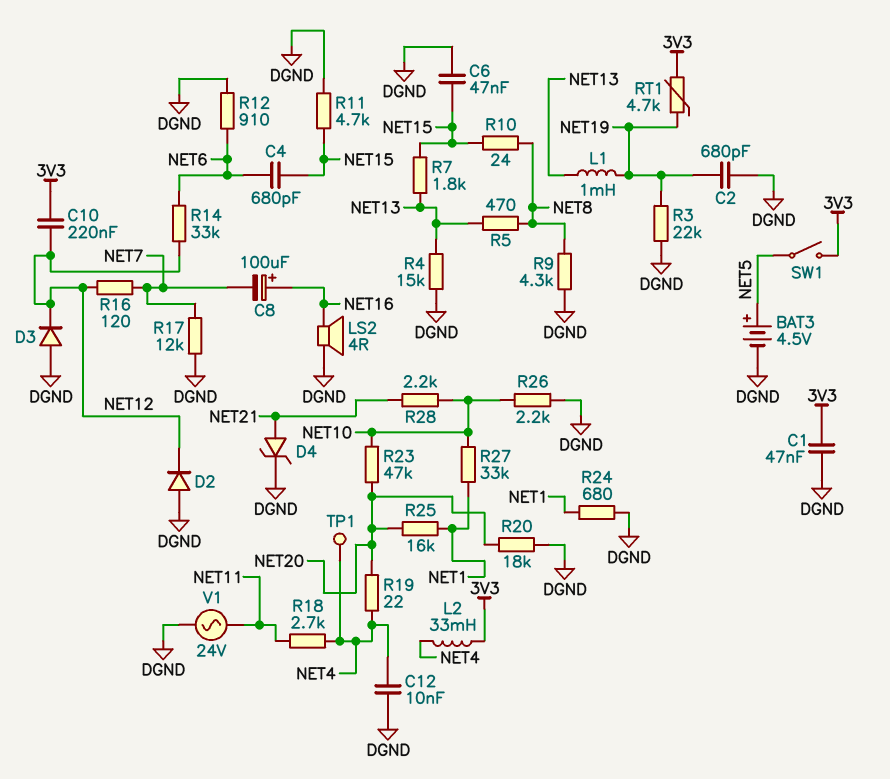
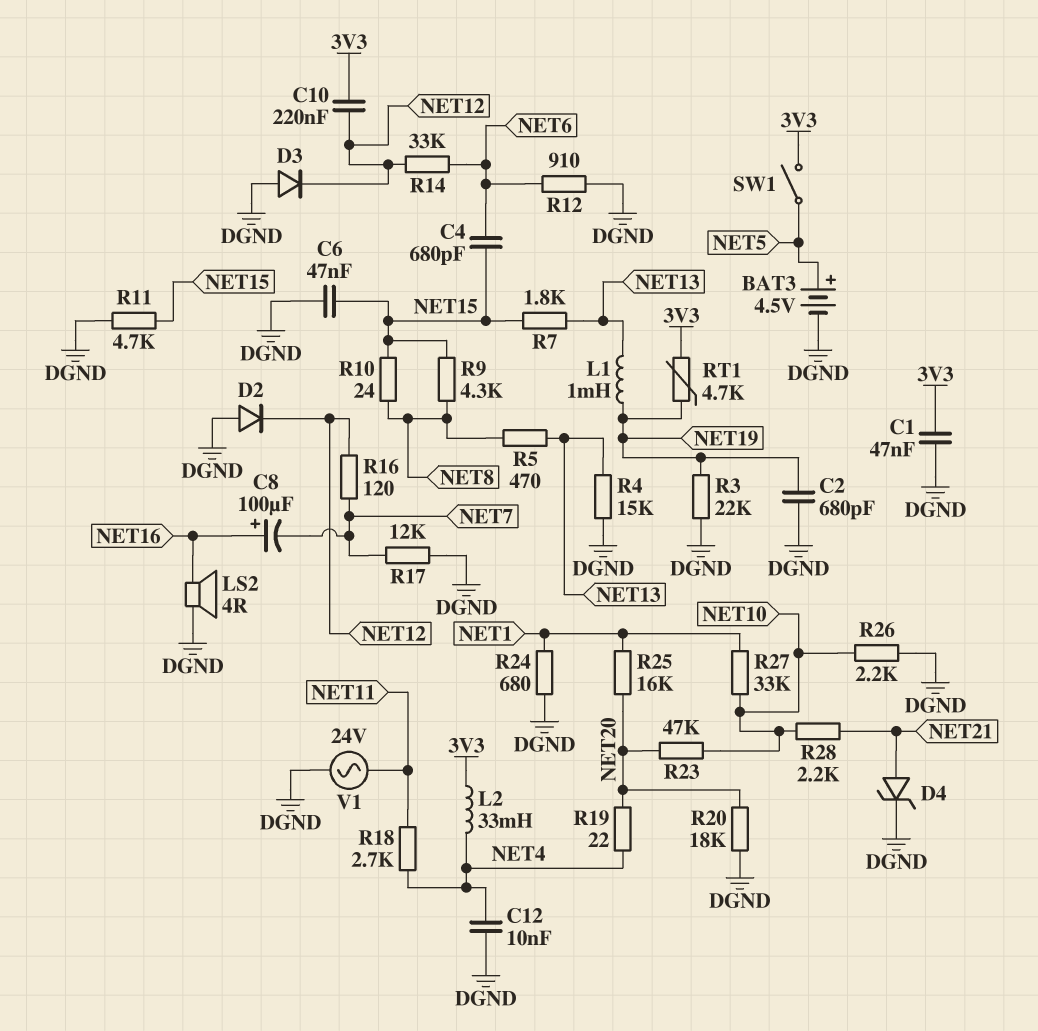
R9: 4.3k (DGND, NET8) -> 4.3k (NET8, NET15)
TP1: test point (NET4) -> none

